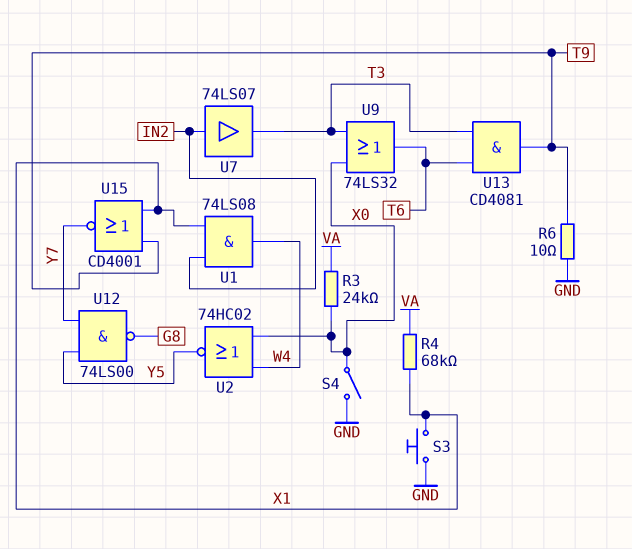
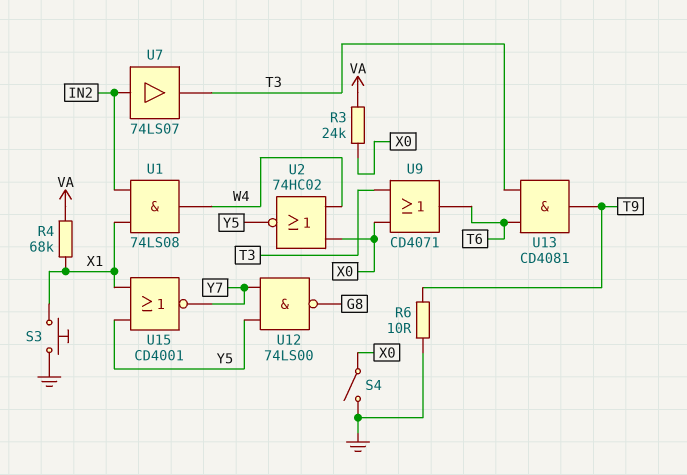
U9: OR 74LS32 (in T3, in X0, out T6) -> OR CD4071 (in T3, in X0, out T6)
U15: NOR CD4001 (in T9, in X1, out Y7) -> NOR CD4001 (in X1, in Y5, out Y7)

